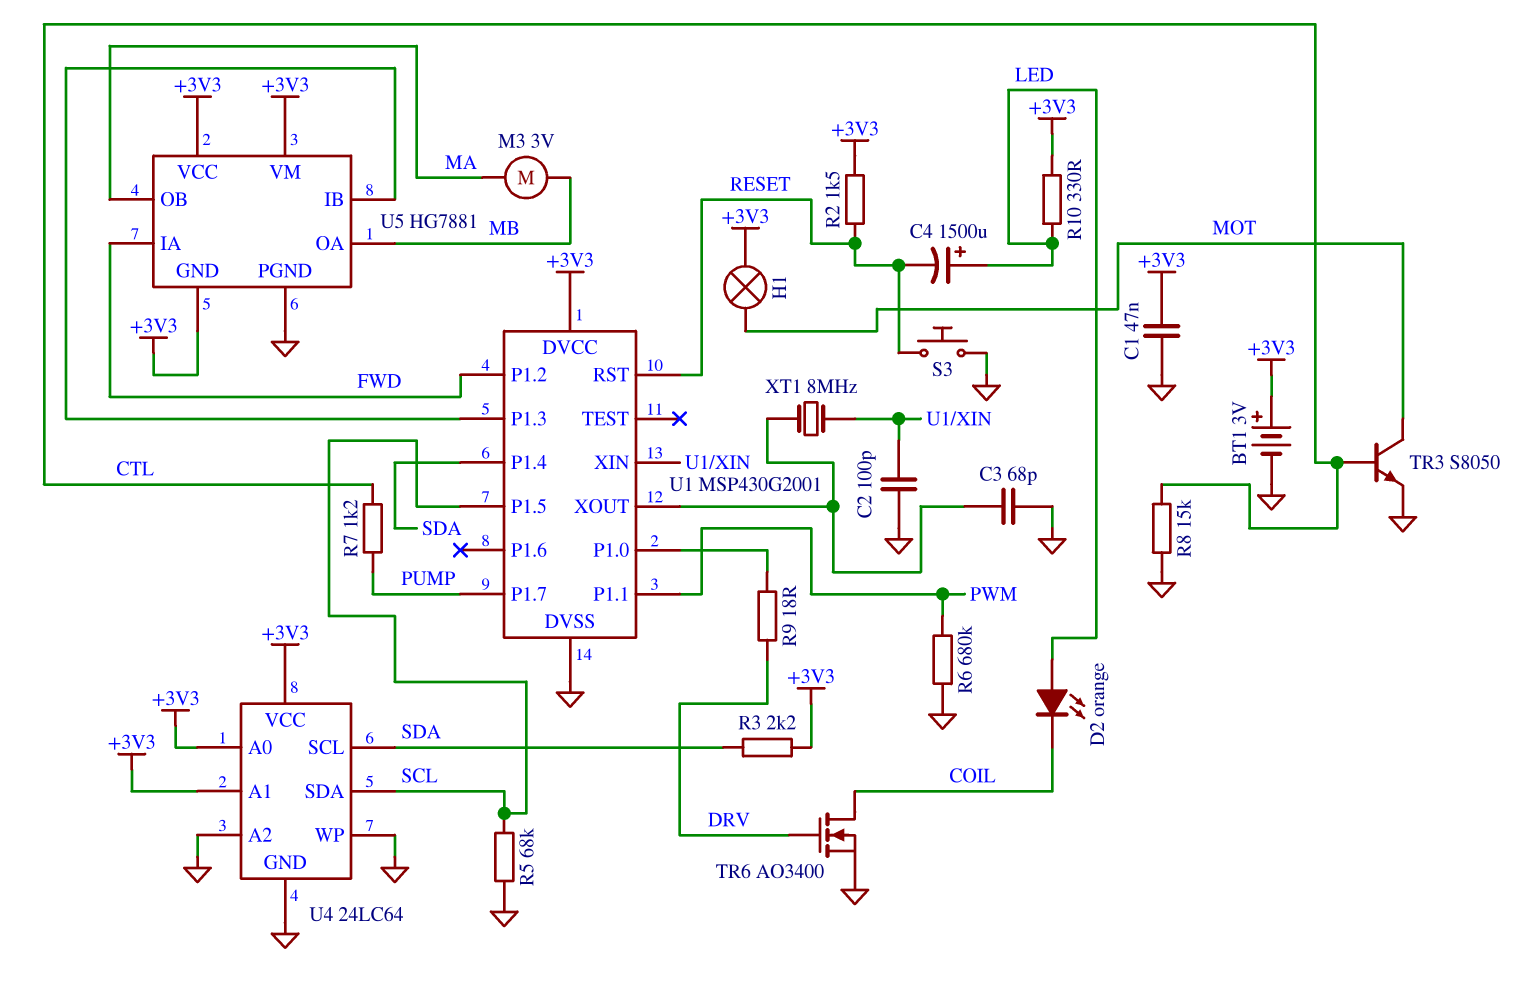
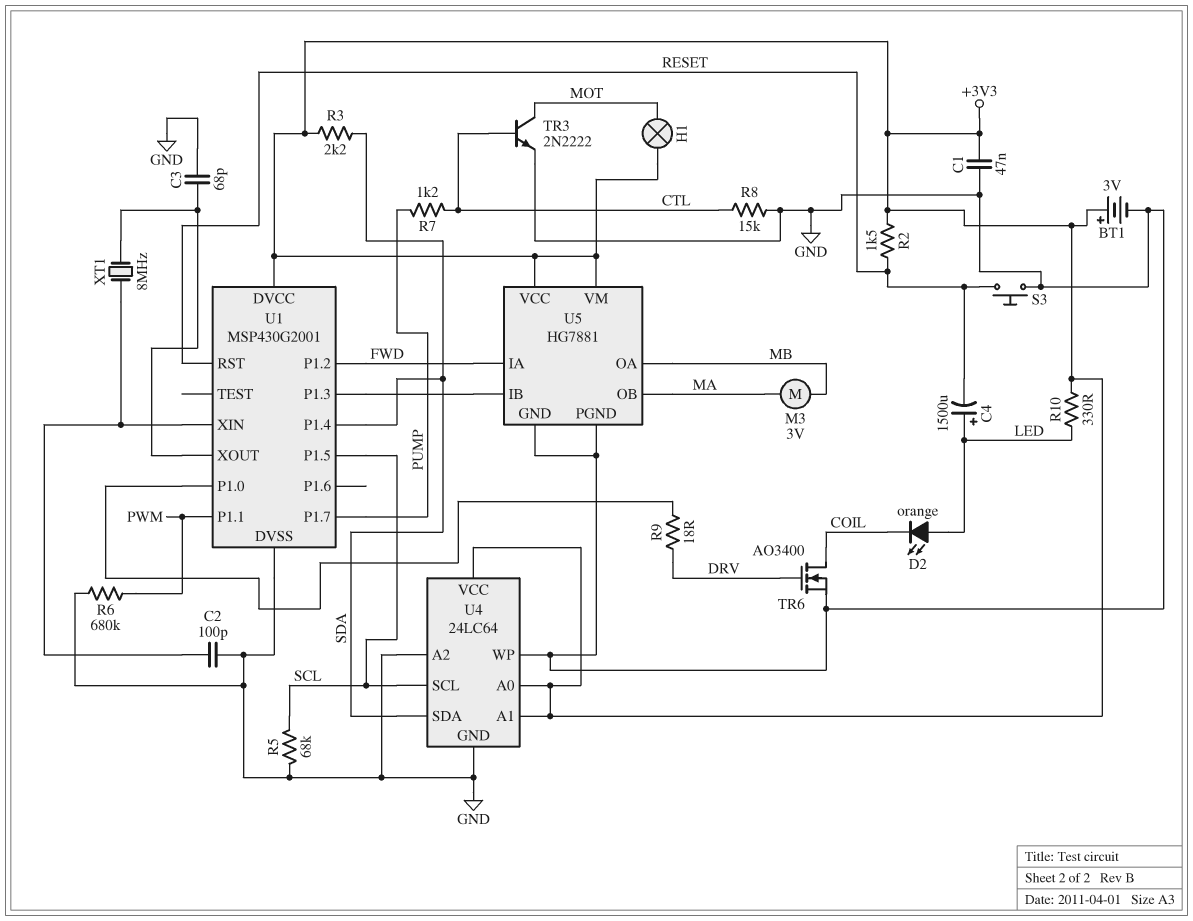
TR3: NPN S8050 (B CTL, C MOT, E GND) -> NPN 2N2222 (B CTL, C MOT, E GND)
U4 pin SCL: SDA -> SCL
U4 pin SDA: SCL -> SDA
U5 pin GND: +3V3 -> GND

